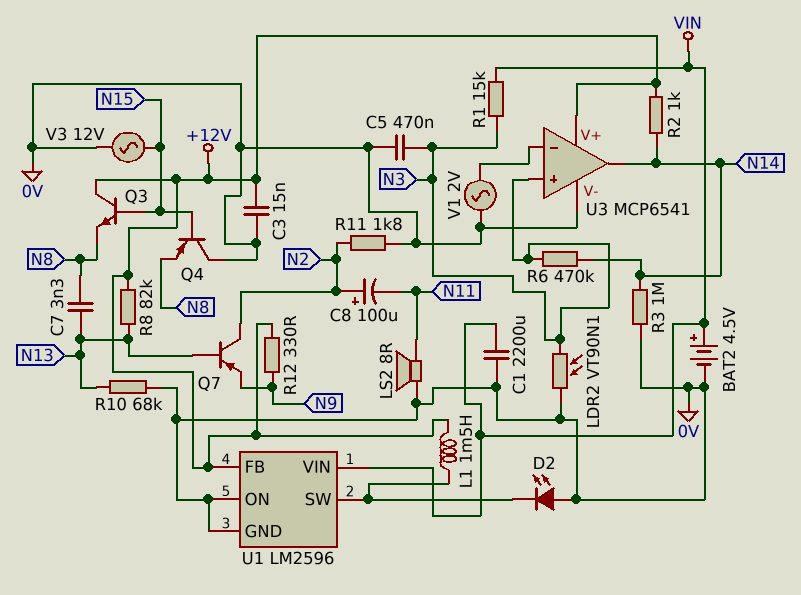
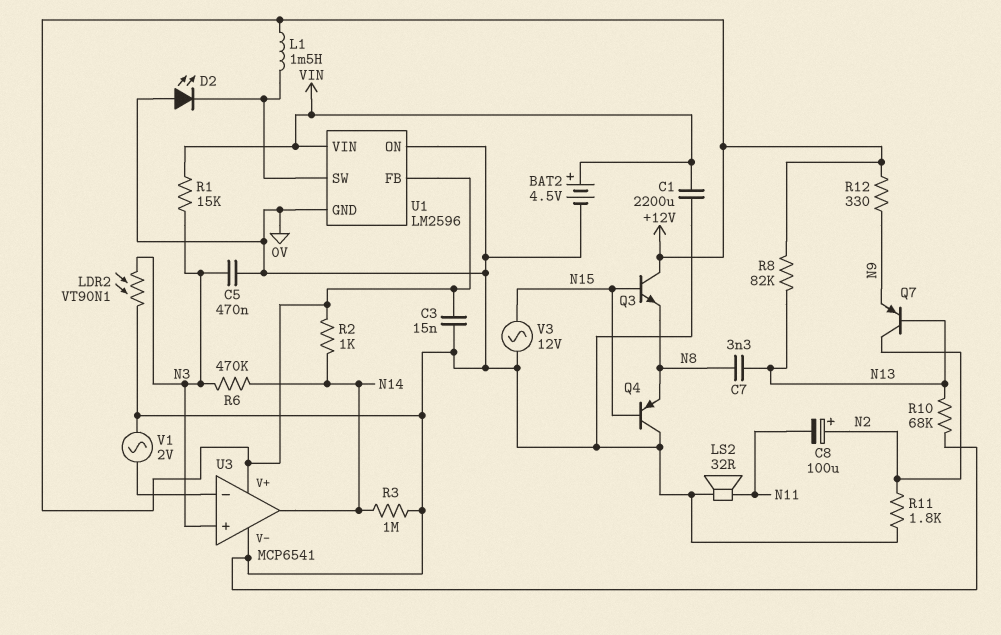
LS2: speaker 8R (0V, N11) -> speaker 32R (0V, N11)

